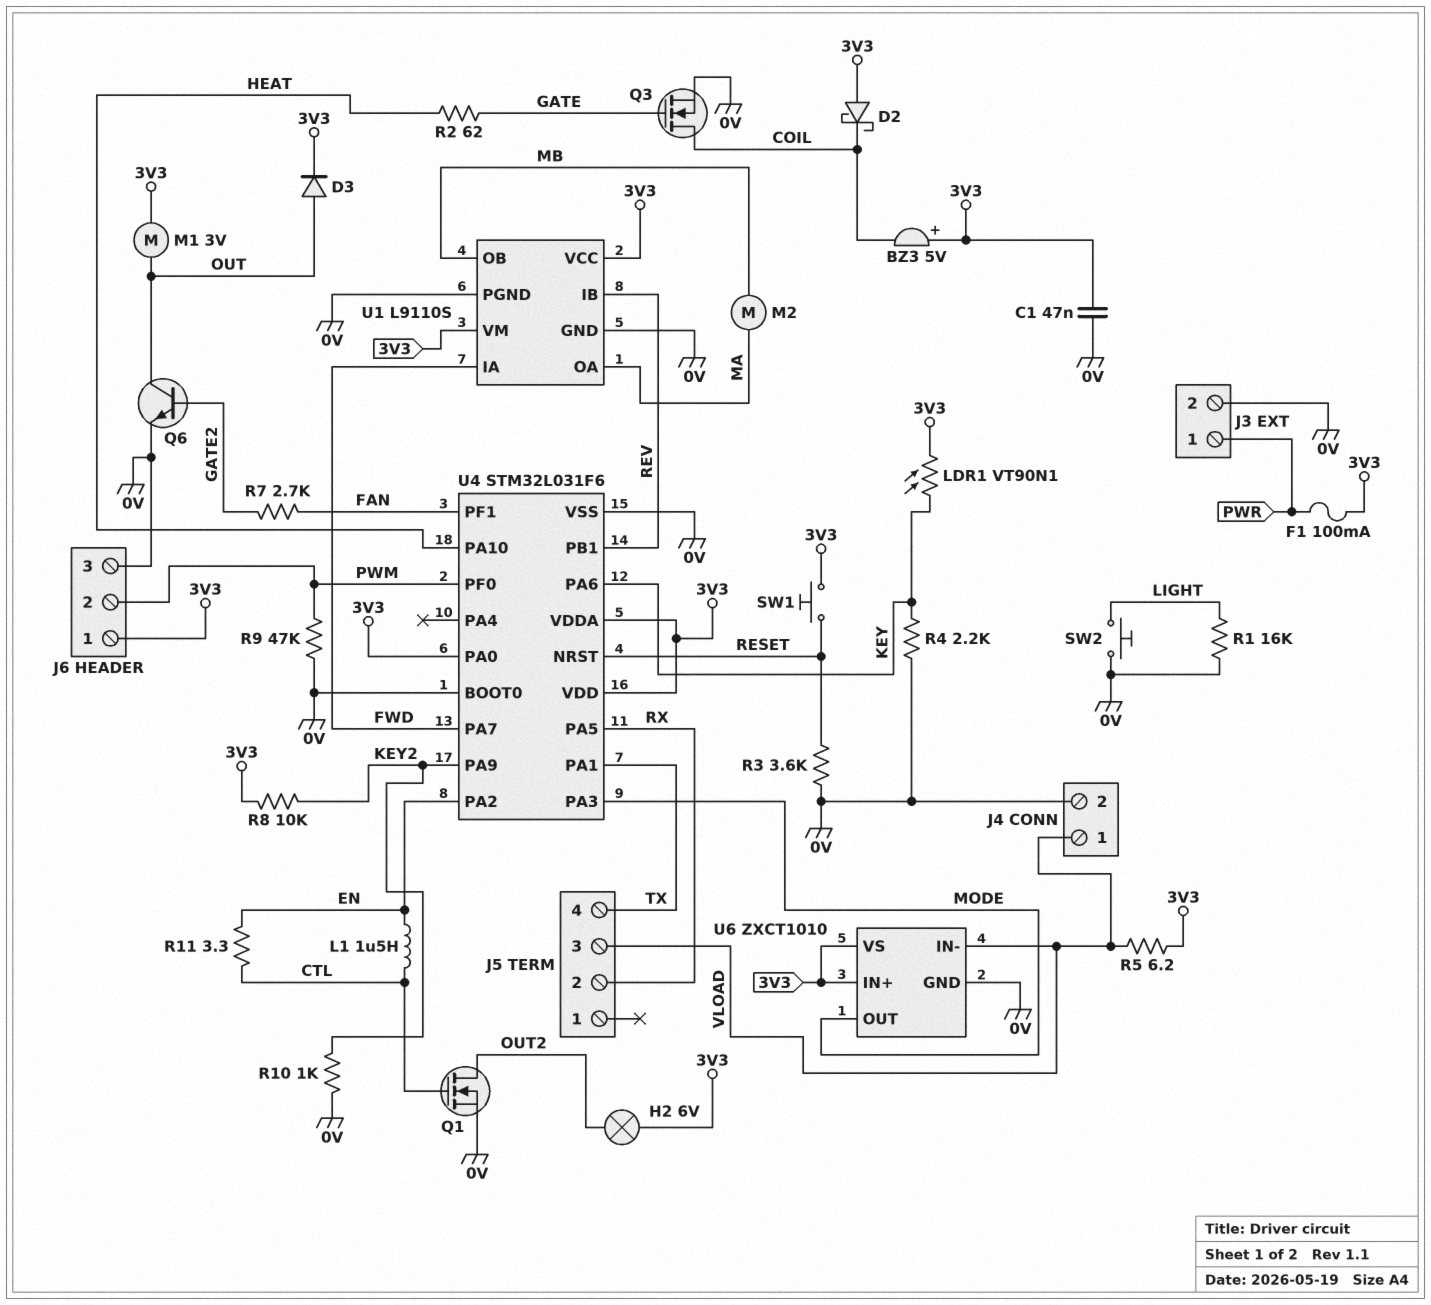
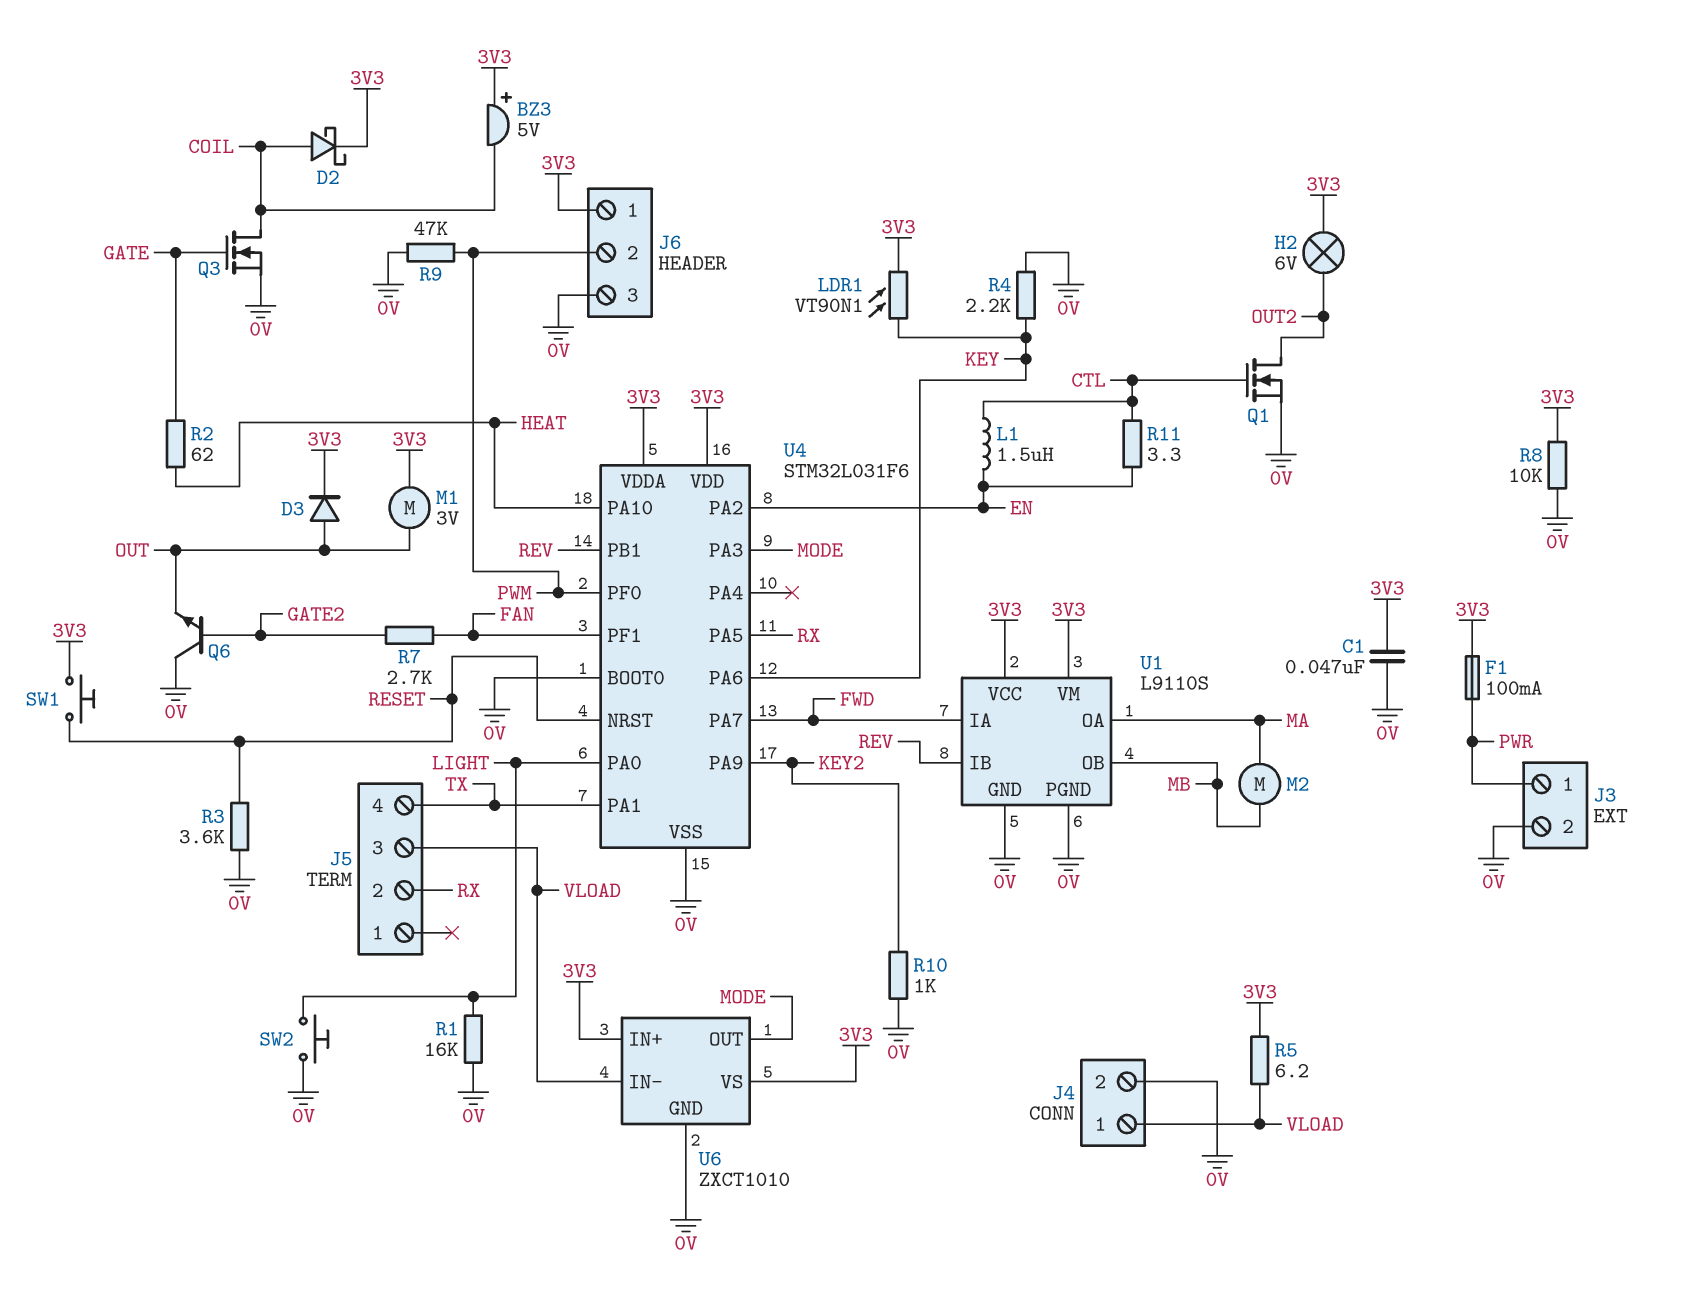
D2: schottky (A 3V3, K COIL) -> schottky (A COIL, K 3V3)
Q6: NPN (B GATE2, C OUT, E 0V) -> NPN (B GATE2, C 0V, E OUT)
R8: 10k (3V3, KEY2) -> 10k (0V, 3V3)
U4 pin PA0: 3V3 -> LIGHT

